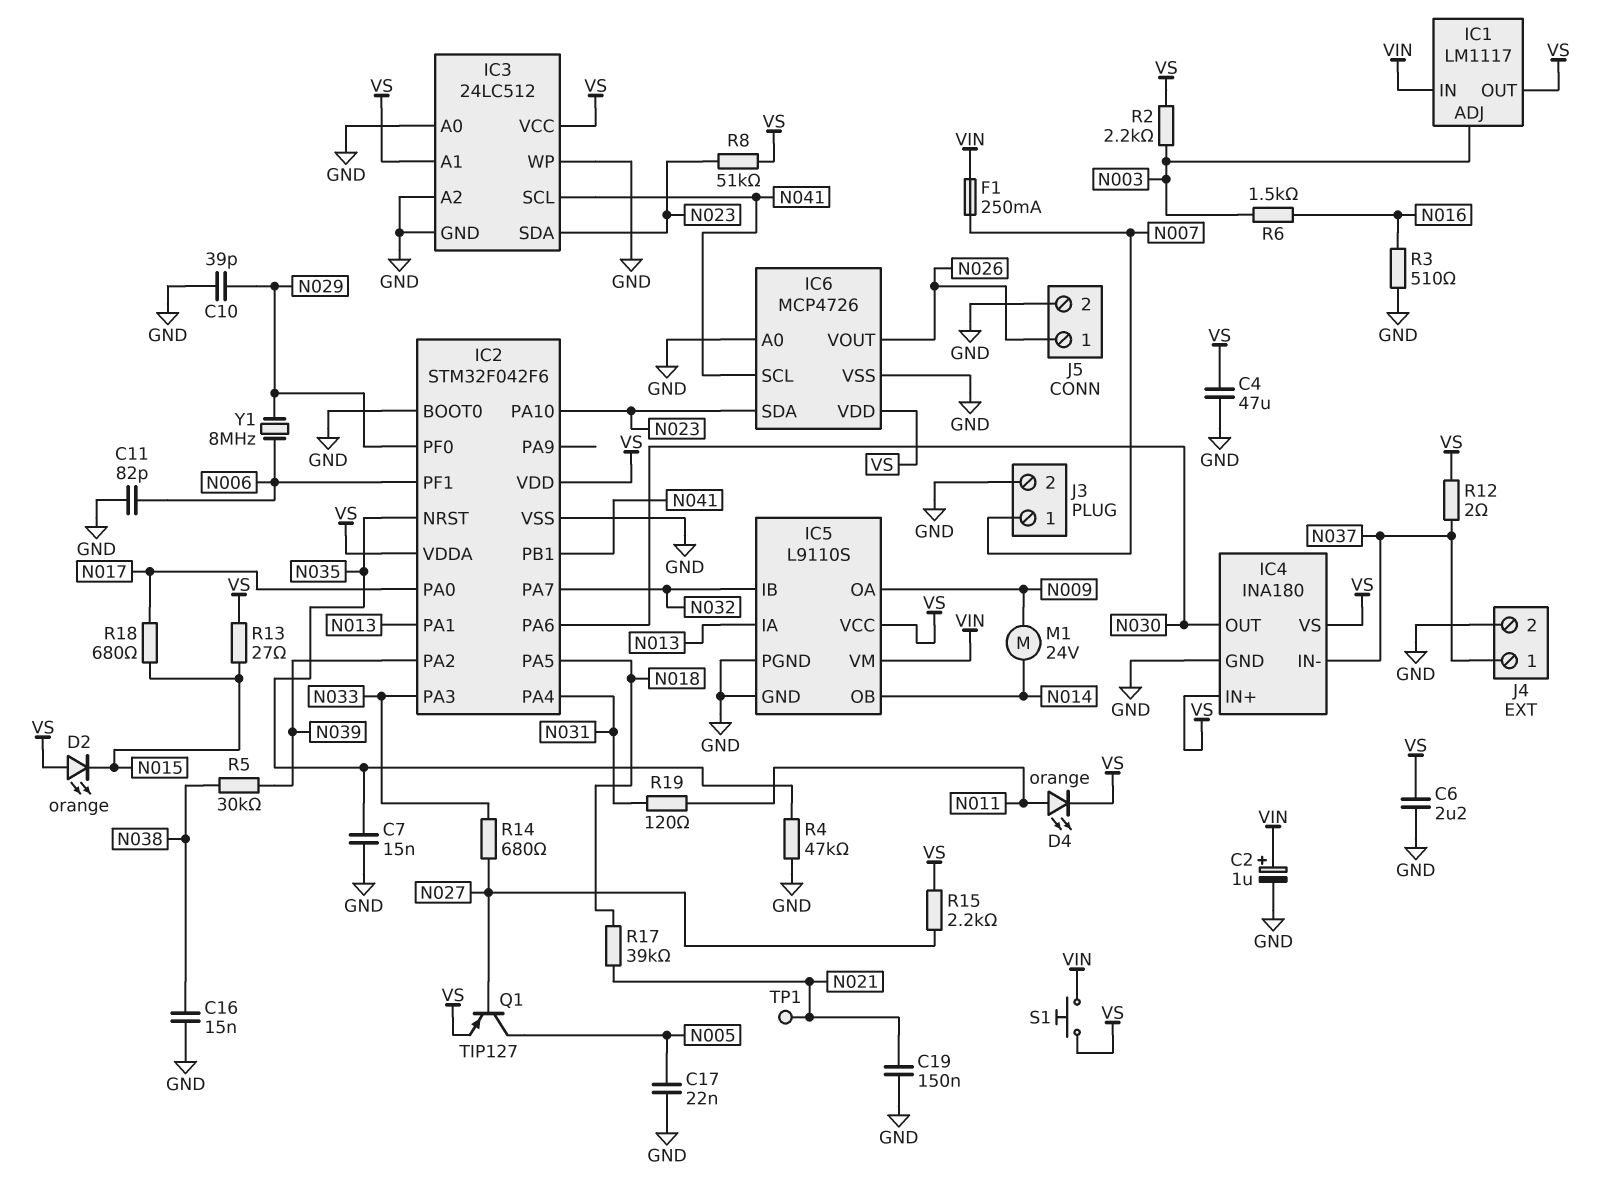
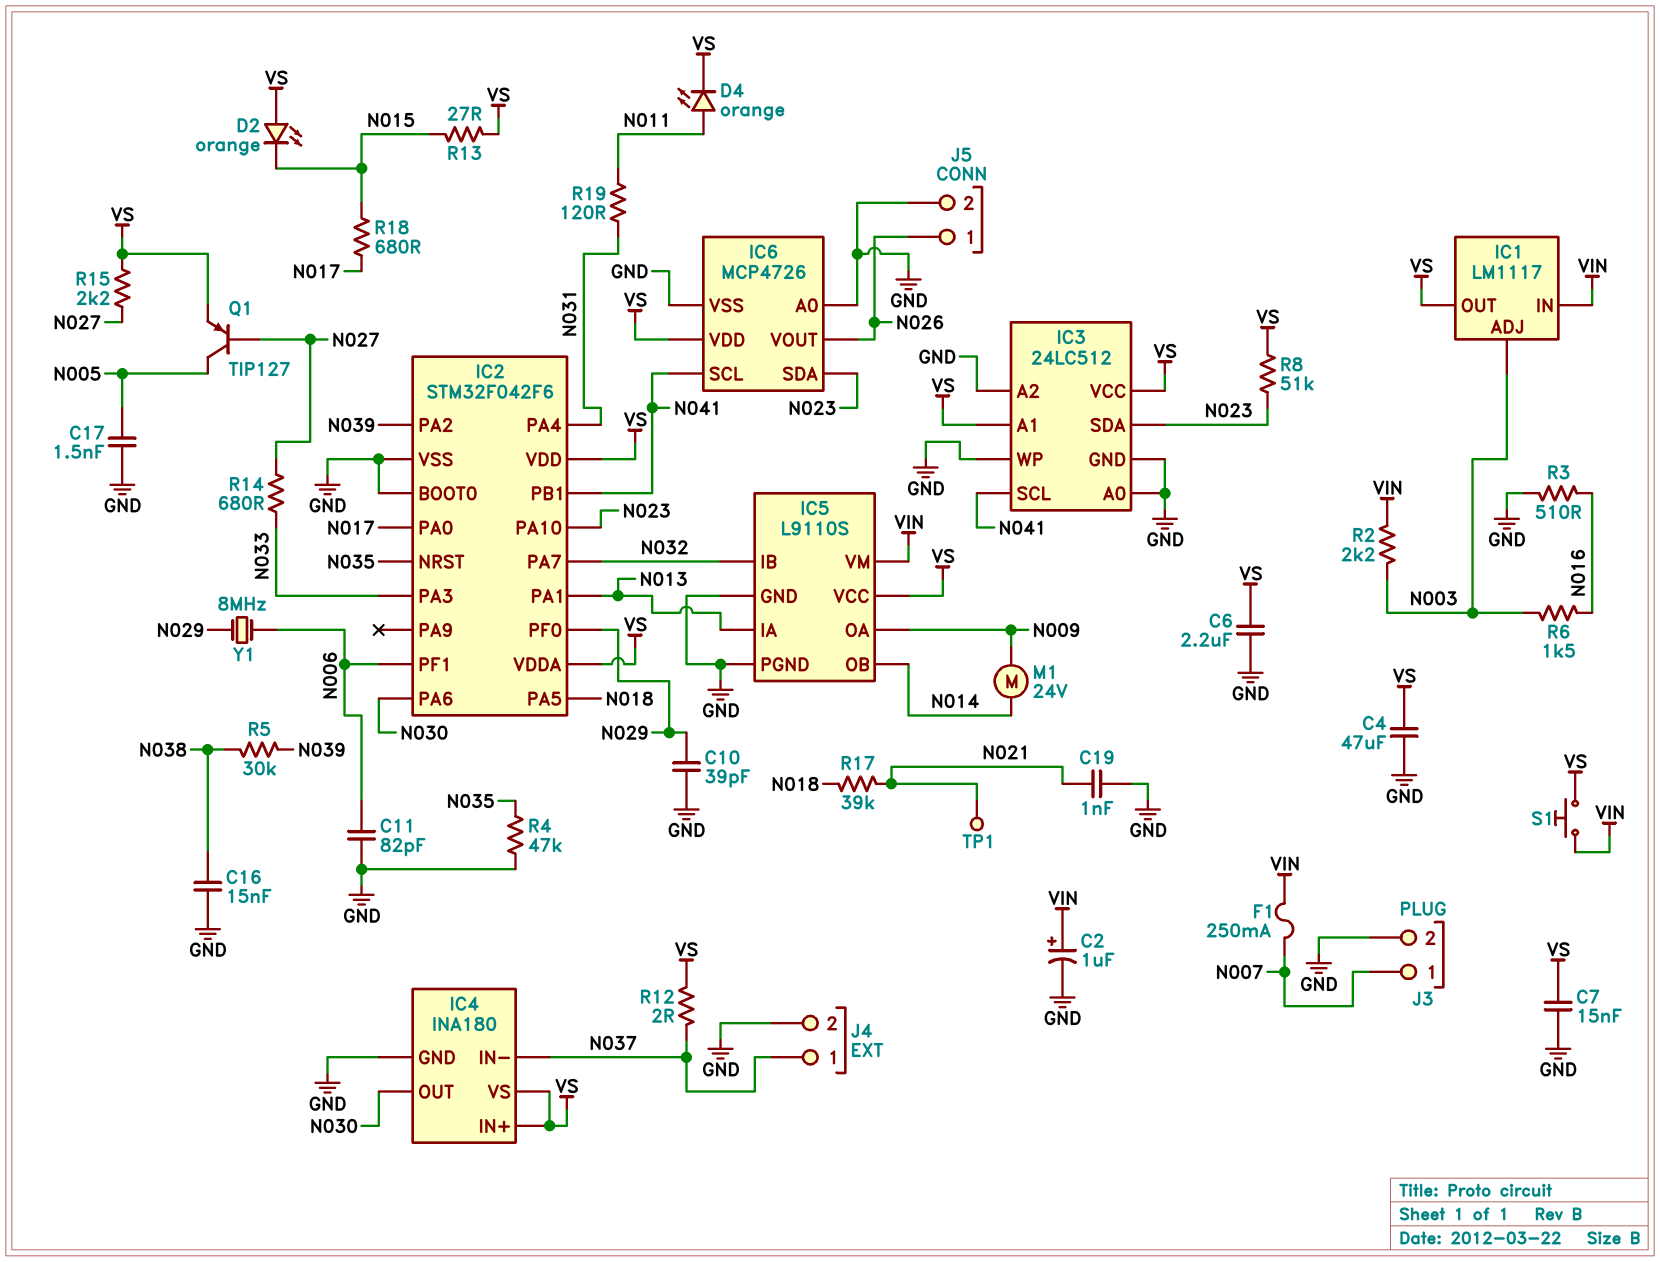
C7: 15nF (GND, N035) -> 15nF (GND, VS)
C17: 22nF (GND, N005) -> 1.5nF (GND, N005)
C19: 150nF (GND, N021) -> 1nF (GND, N021)
R2: 2.2k (N003, VS) -> 2.2k (N003, VIN)

